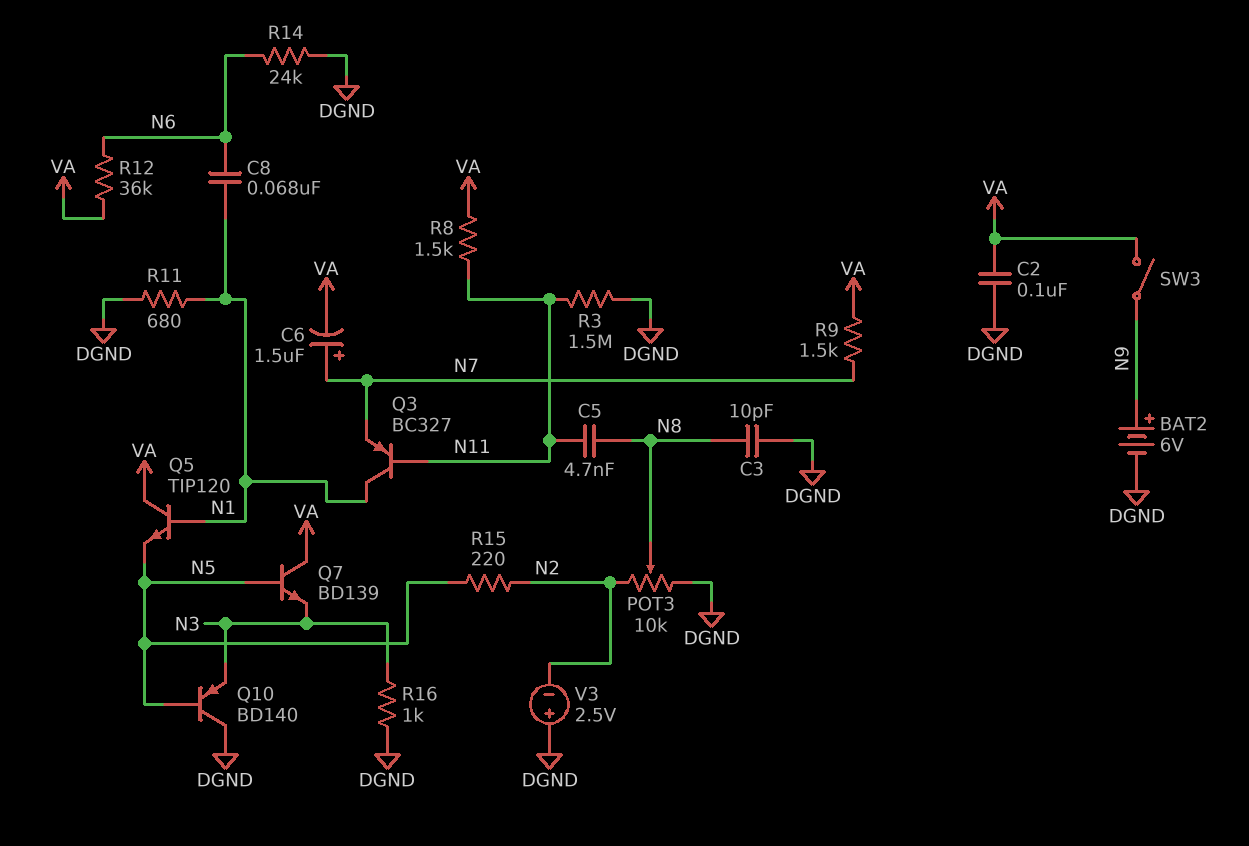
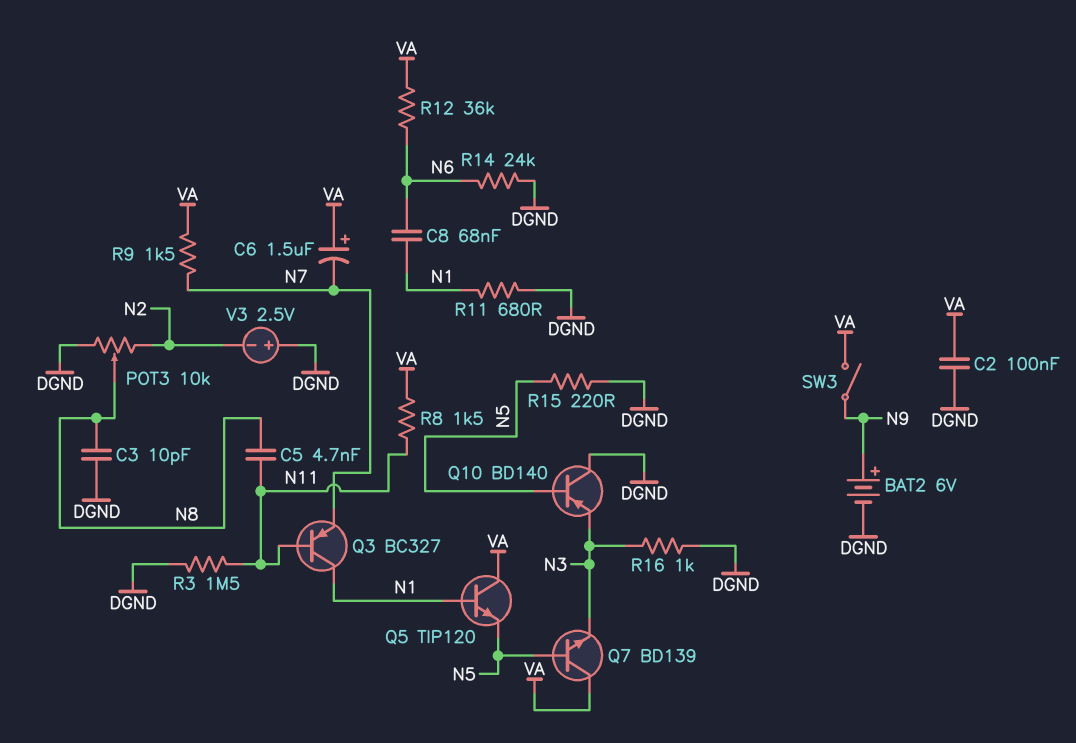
C6: 1.5uF (plus N7, minus VA) -> 1.5uF (plus VA, minus N7)
R15: 220 (N2, N5) -> 220 (DGND, N5)

